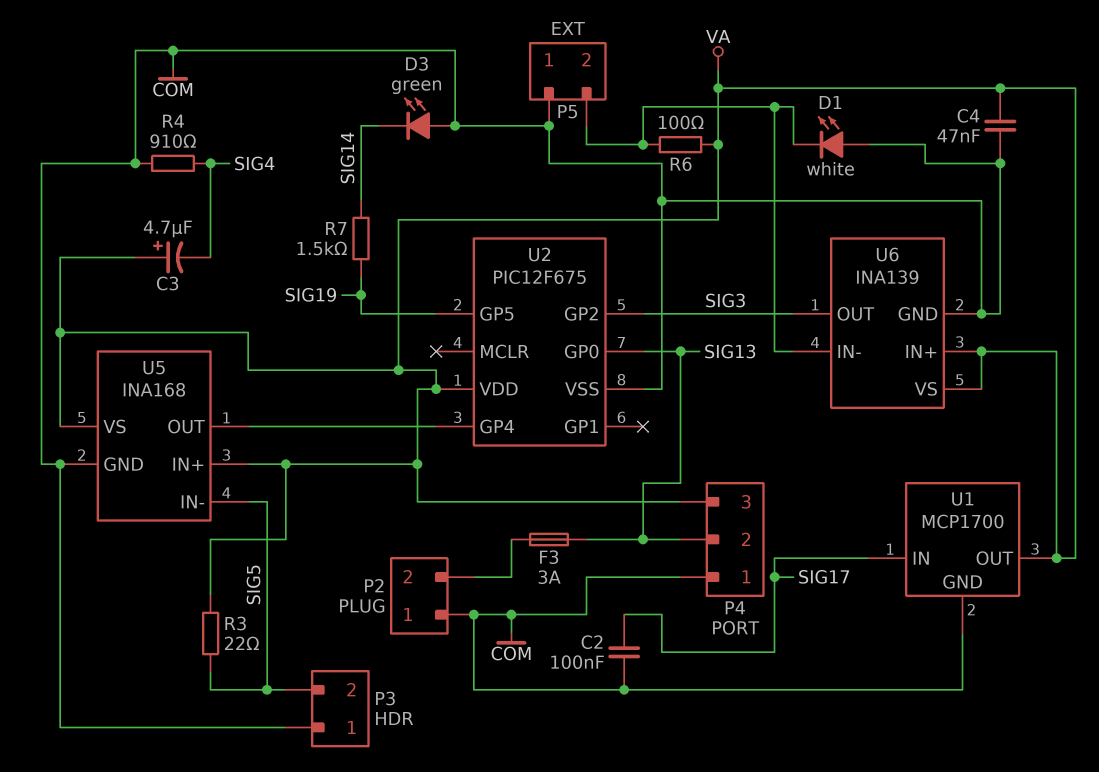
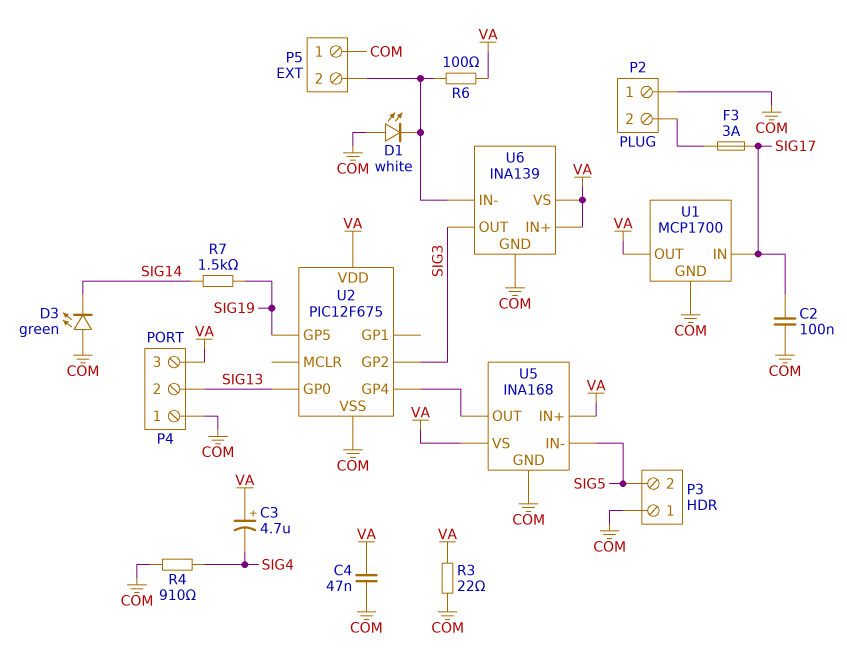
F3: 3A (P2/2, SIG13) -> 3A (P2/2, SIG17)
R3: 22 (SIG5, VA) -> 22 (COM, VA)

